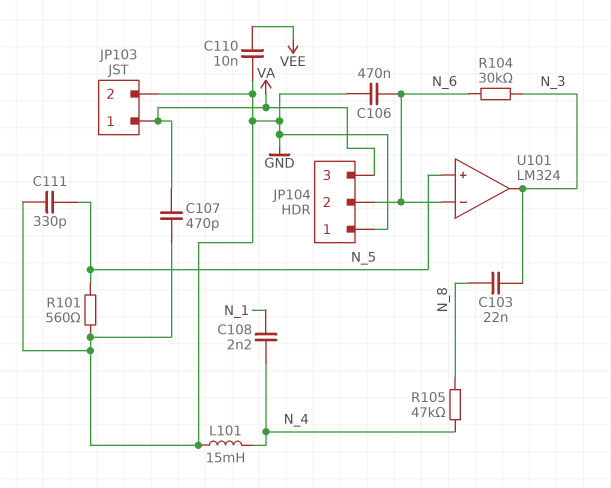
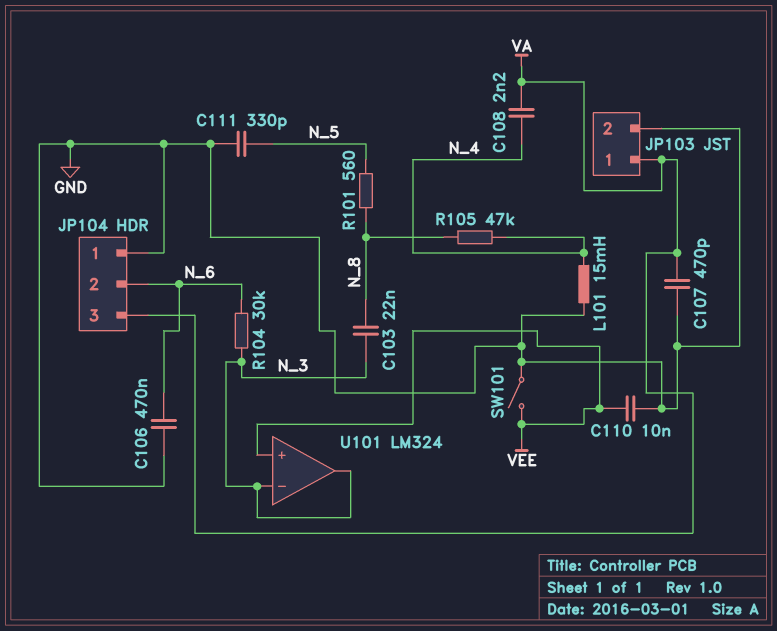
C108: 2.2nF (N_1, N_4) -> 2.2nF (N_4, VA)
R101: 560 (GND, N_5) -> 560 (N_5, N_8)
SW101: none -> switch (GND, VEE)
U101 pin in+: N_5 -> VEE
U101 pin in-: N_6 -> N_3

